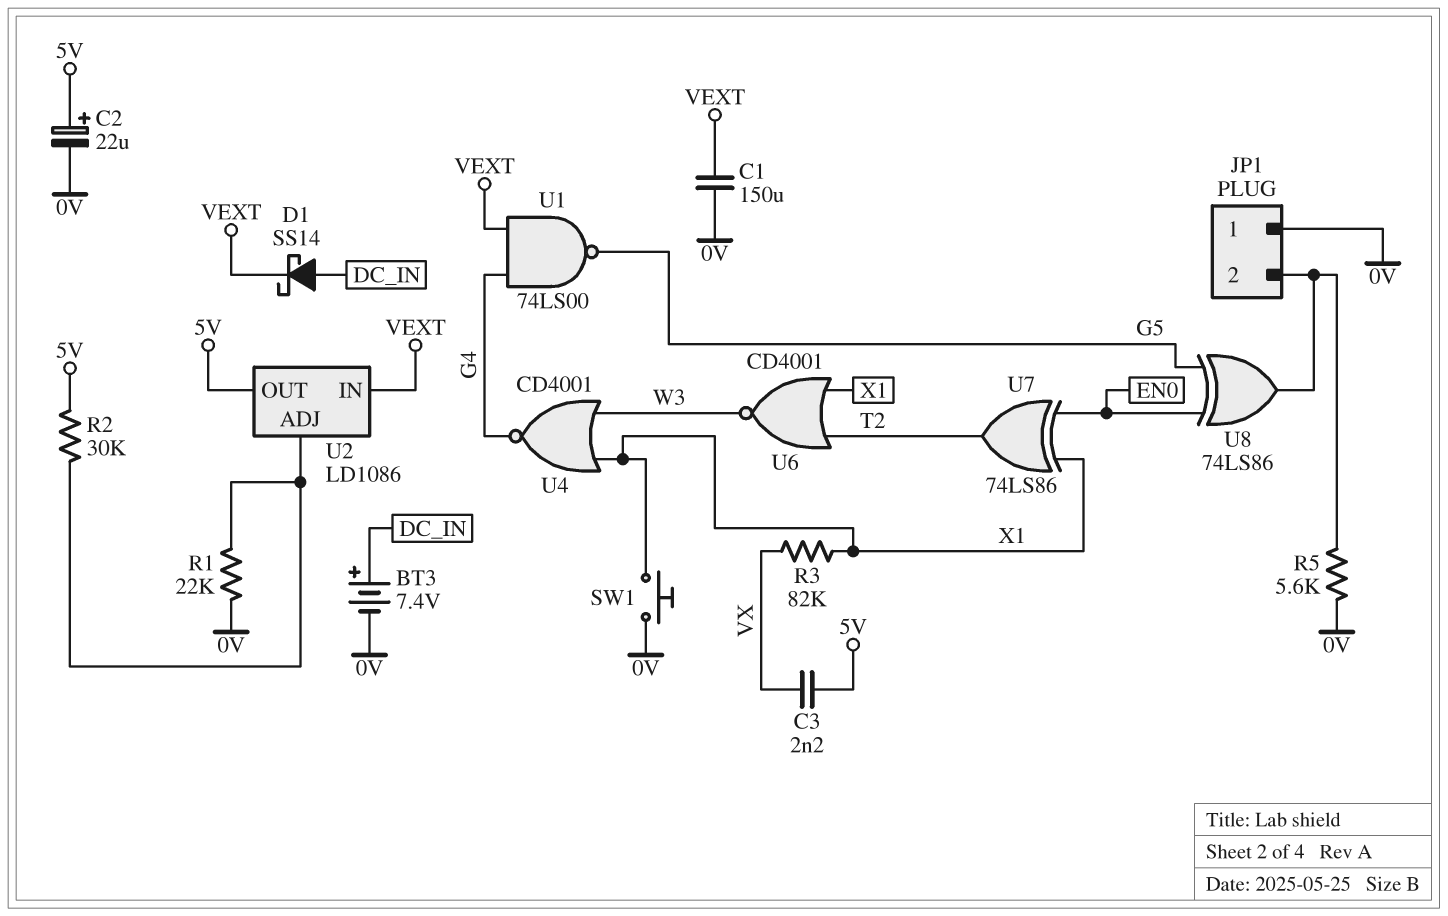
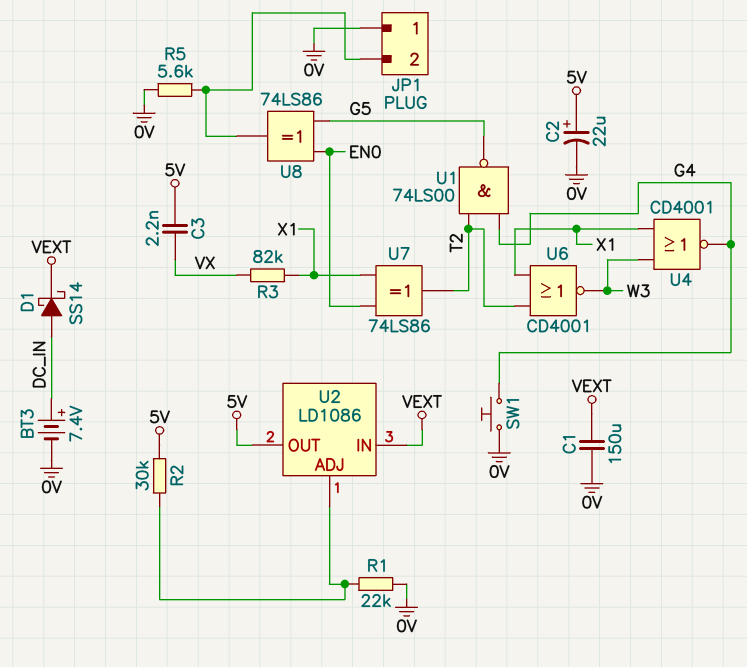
SW1: button (0V, X1) -> button (0V, G4)
U1: NAND 74LS00 (in G4, in VEXT, out G5) -> NAND 74LS00 (in G4, in T2, out G5)

